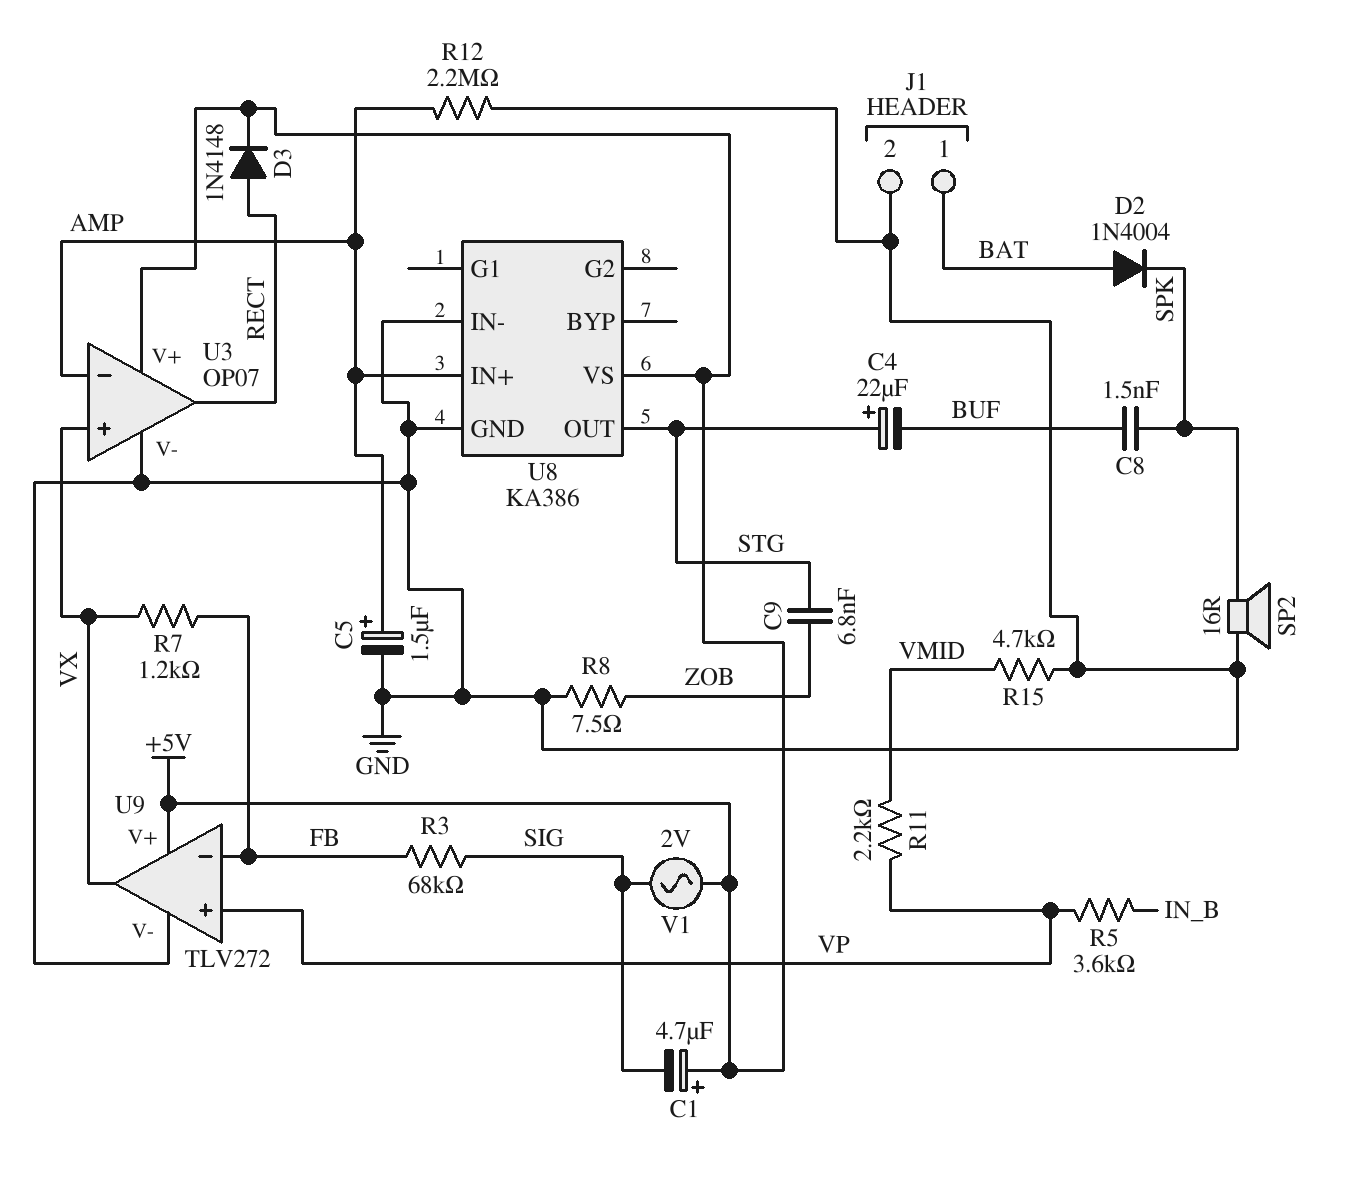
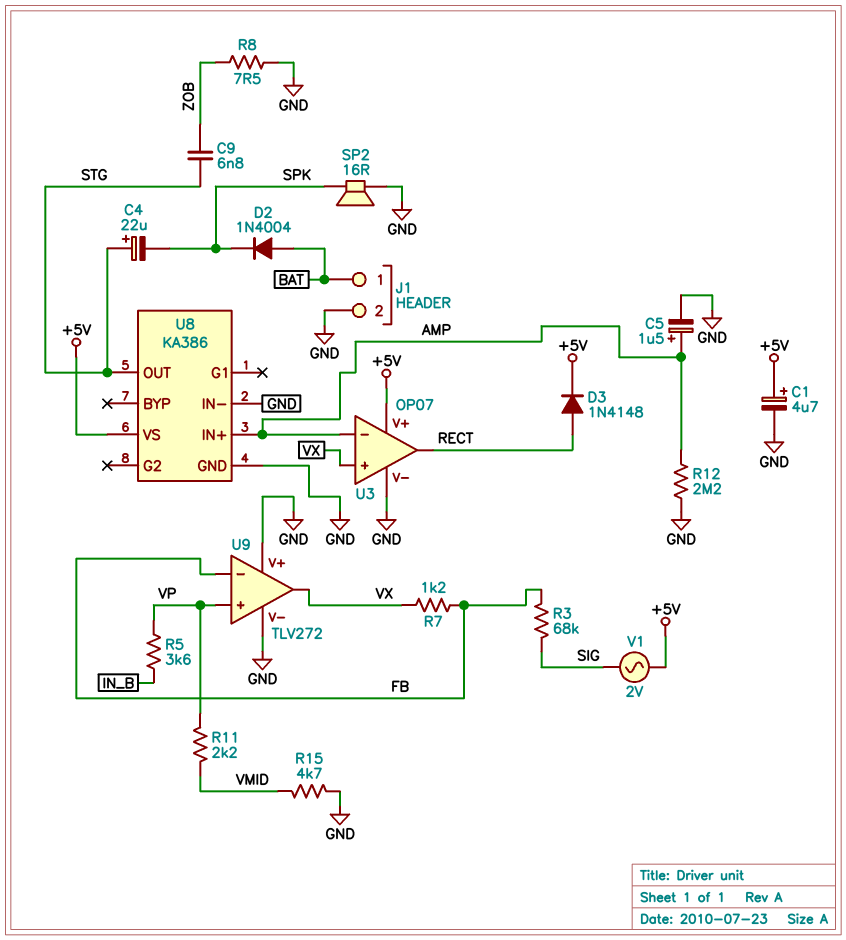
C1: 4.7uF (plus +5V, minus SIG) -> 4.7uF (plus +5V, minus GND)
C4: 22uF (plus STG, minus BUF) -> 22uF (plus STG, minus SPK)
C8: 1.5nF (BUF, SPK) -> none
U9 pin V+: +5V -> GND

